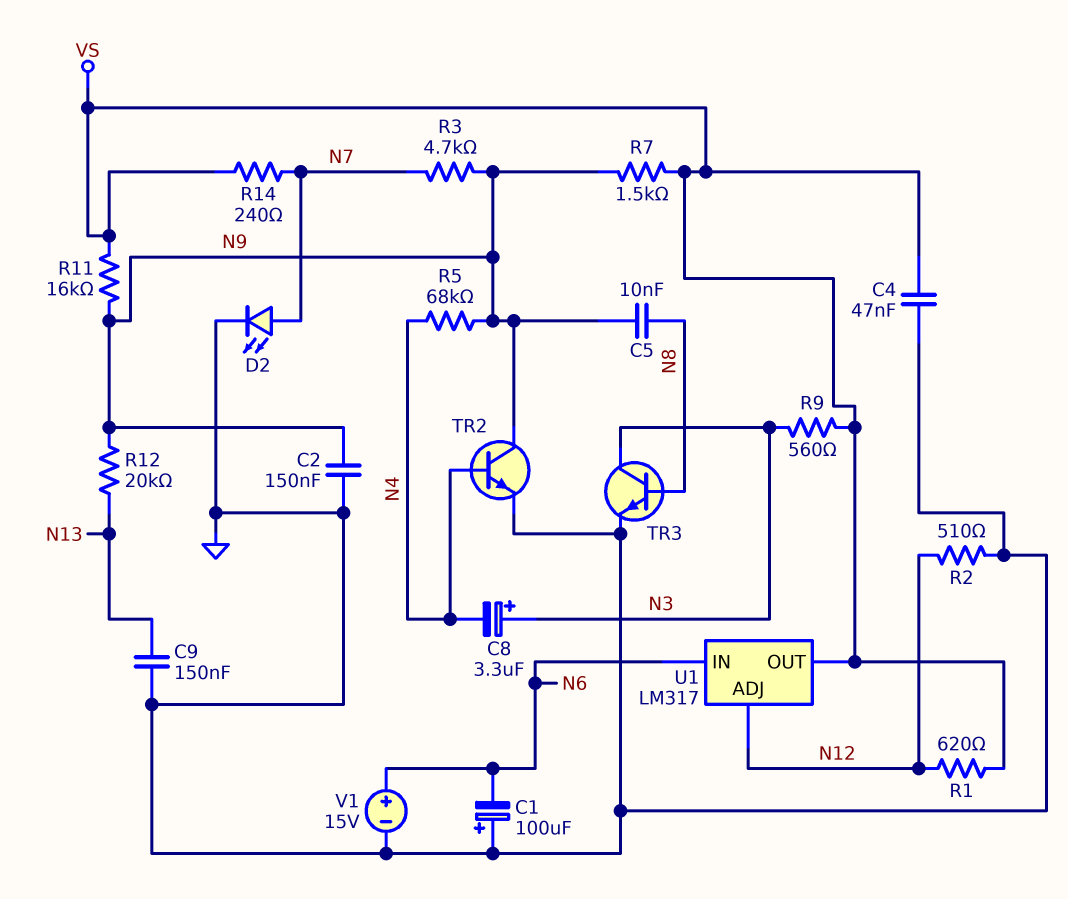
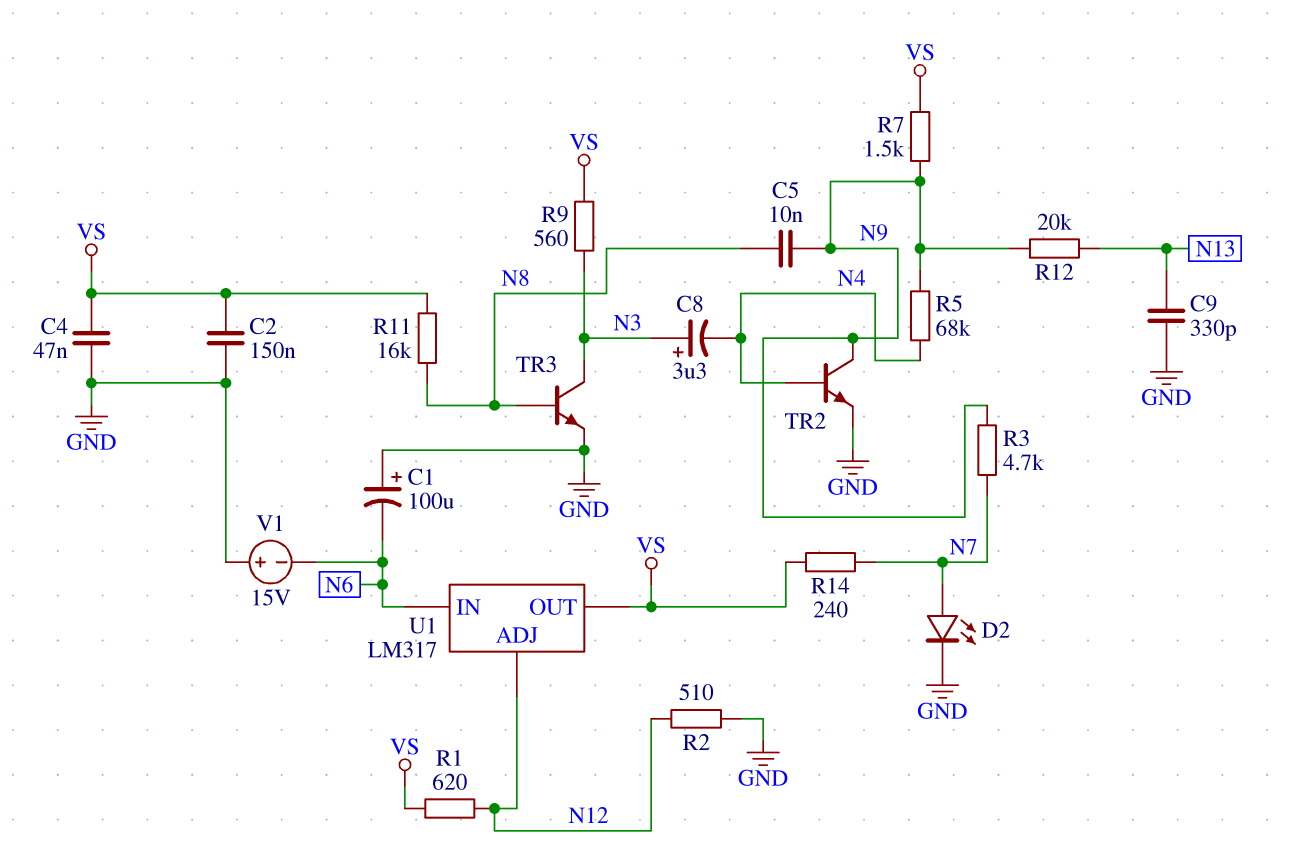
C2: 150nF (GND, N9) -> 150nF (GND, VS)
C9: 150nF (GND, N13) -> 330pF (GND, N13)
R11: 16k (N9, VS) -> 16k (N8, VS)
V1: 15V (plus N6, minus GND) -> 15V (plus GND, minus N6)

